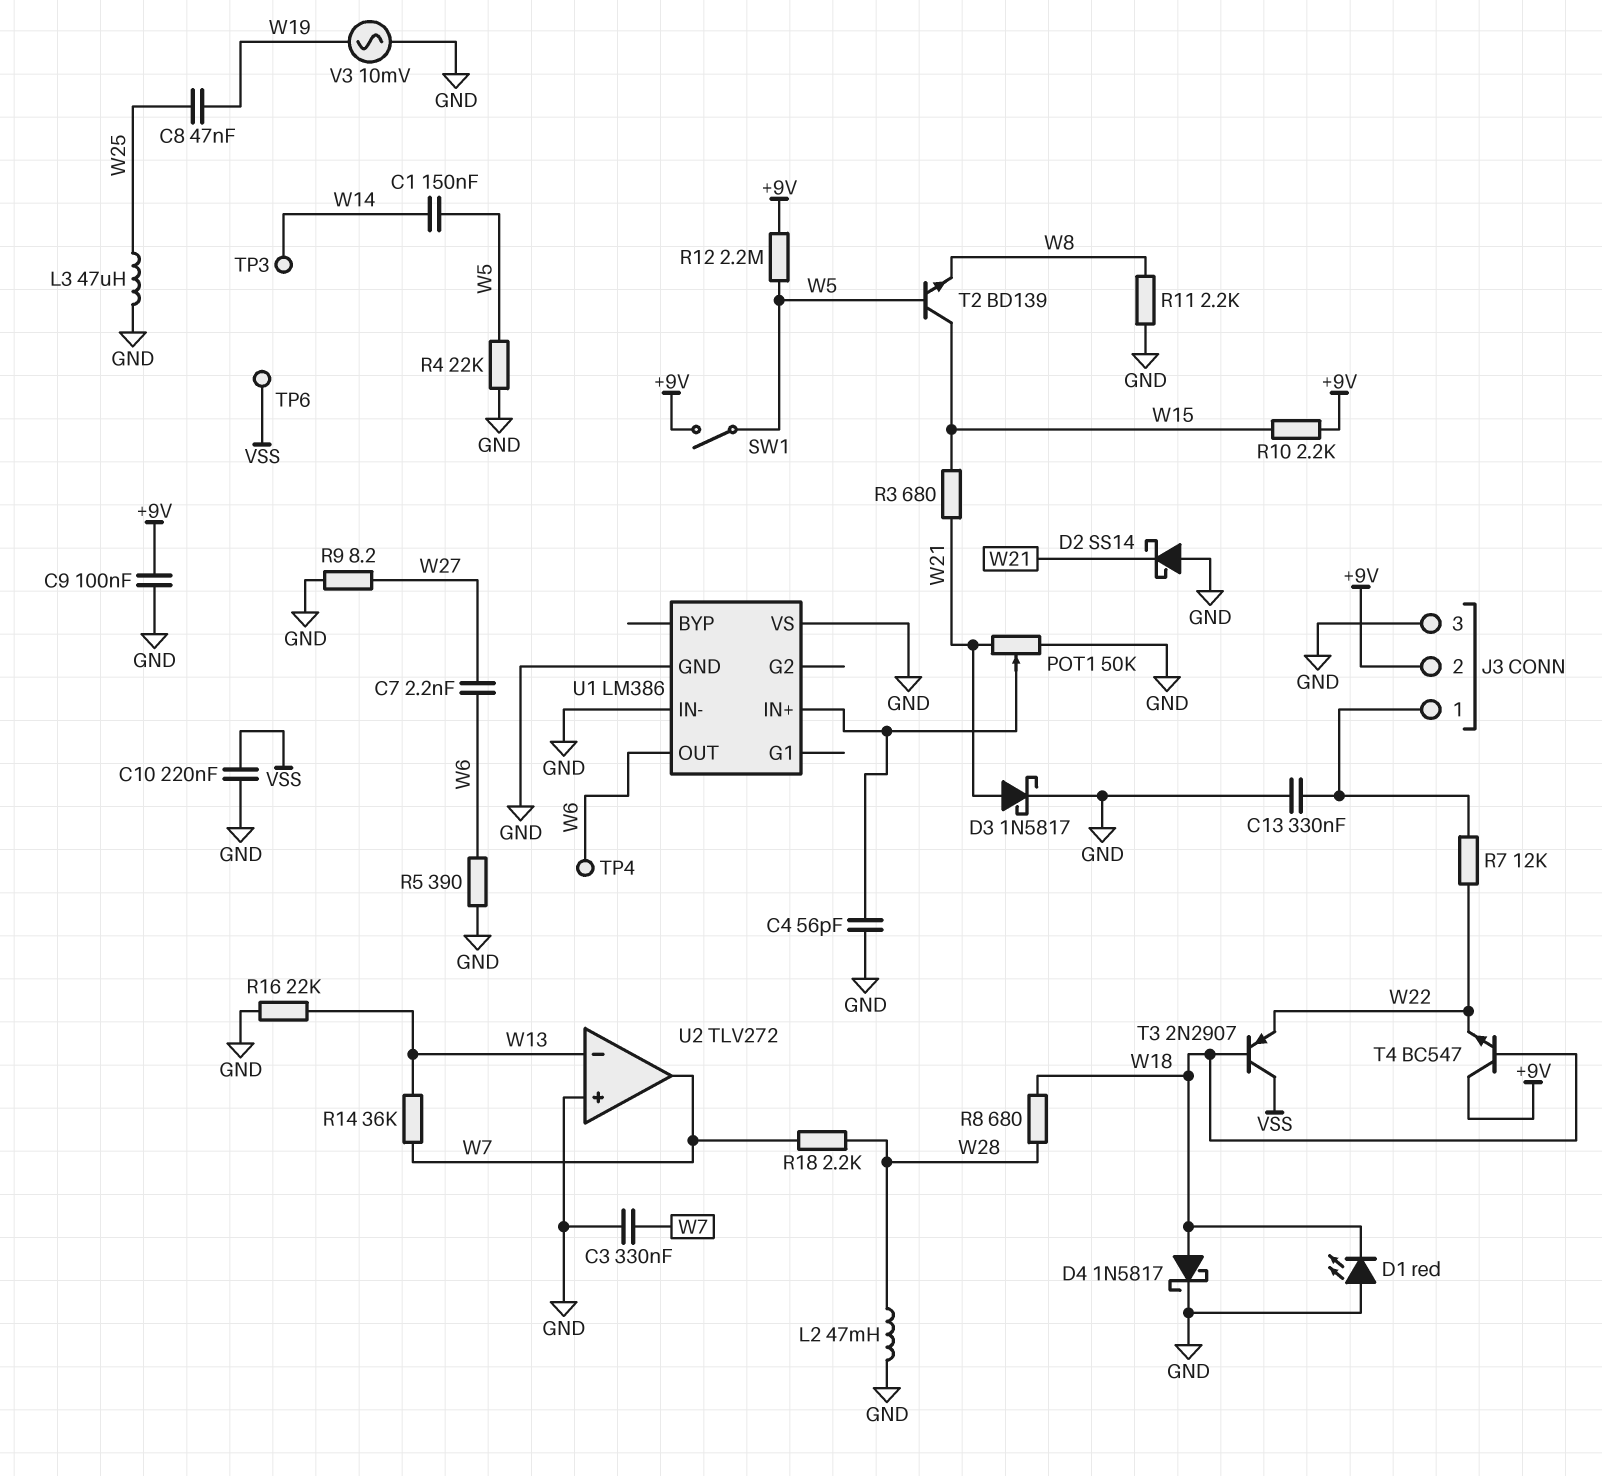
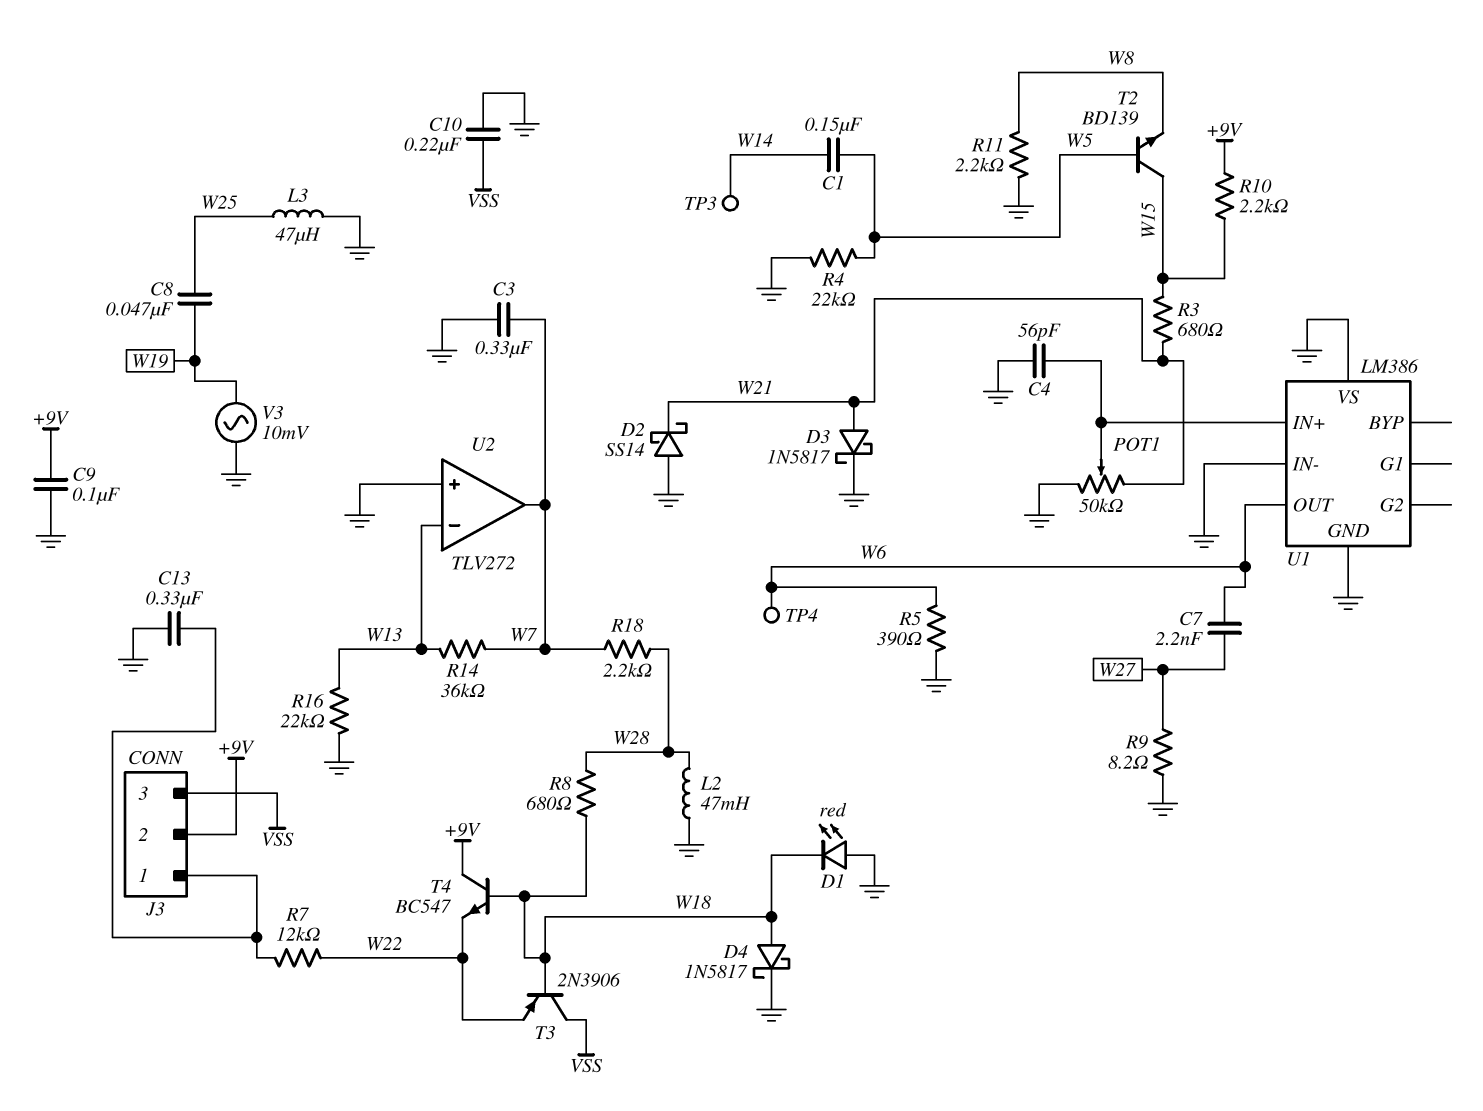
J3 pin 3: GND -> VSS
R12: 2.2M (+9V, W5) -> none
SW1: switch (+9V, W5) -> none
T3: PNP 2N2907 (B W18, C VSS, E W22) -> PNP 2N3906 (B W18, C VSS, E W22)
TP6: test point (VSS) -> none

